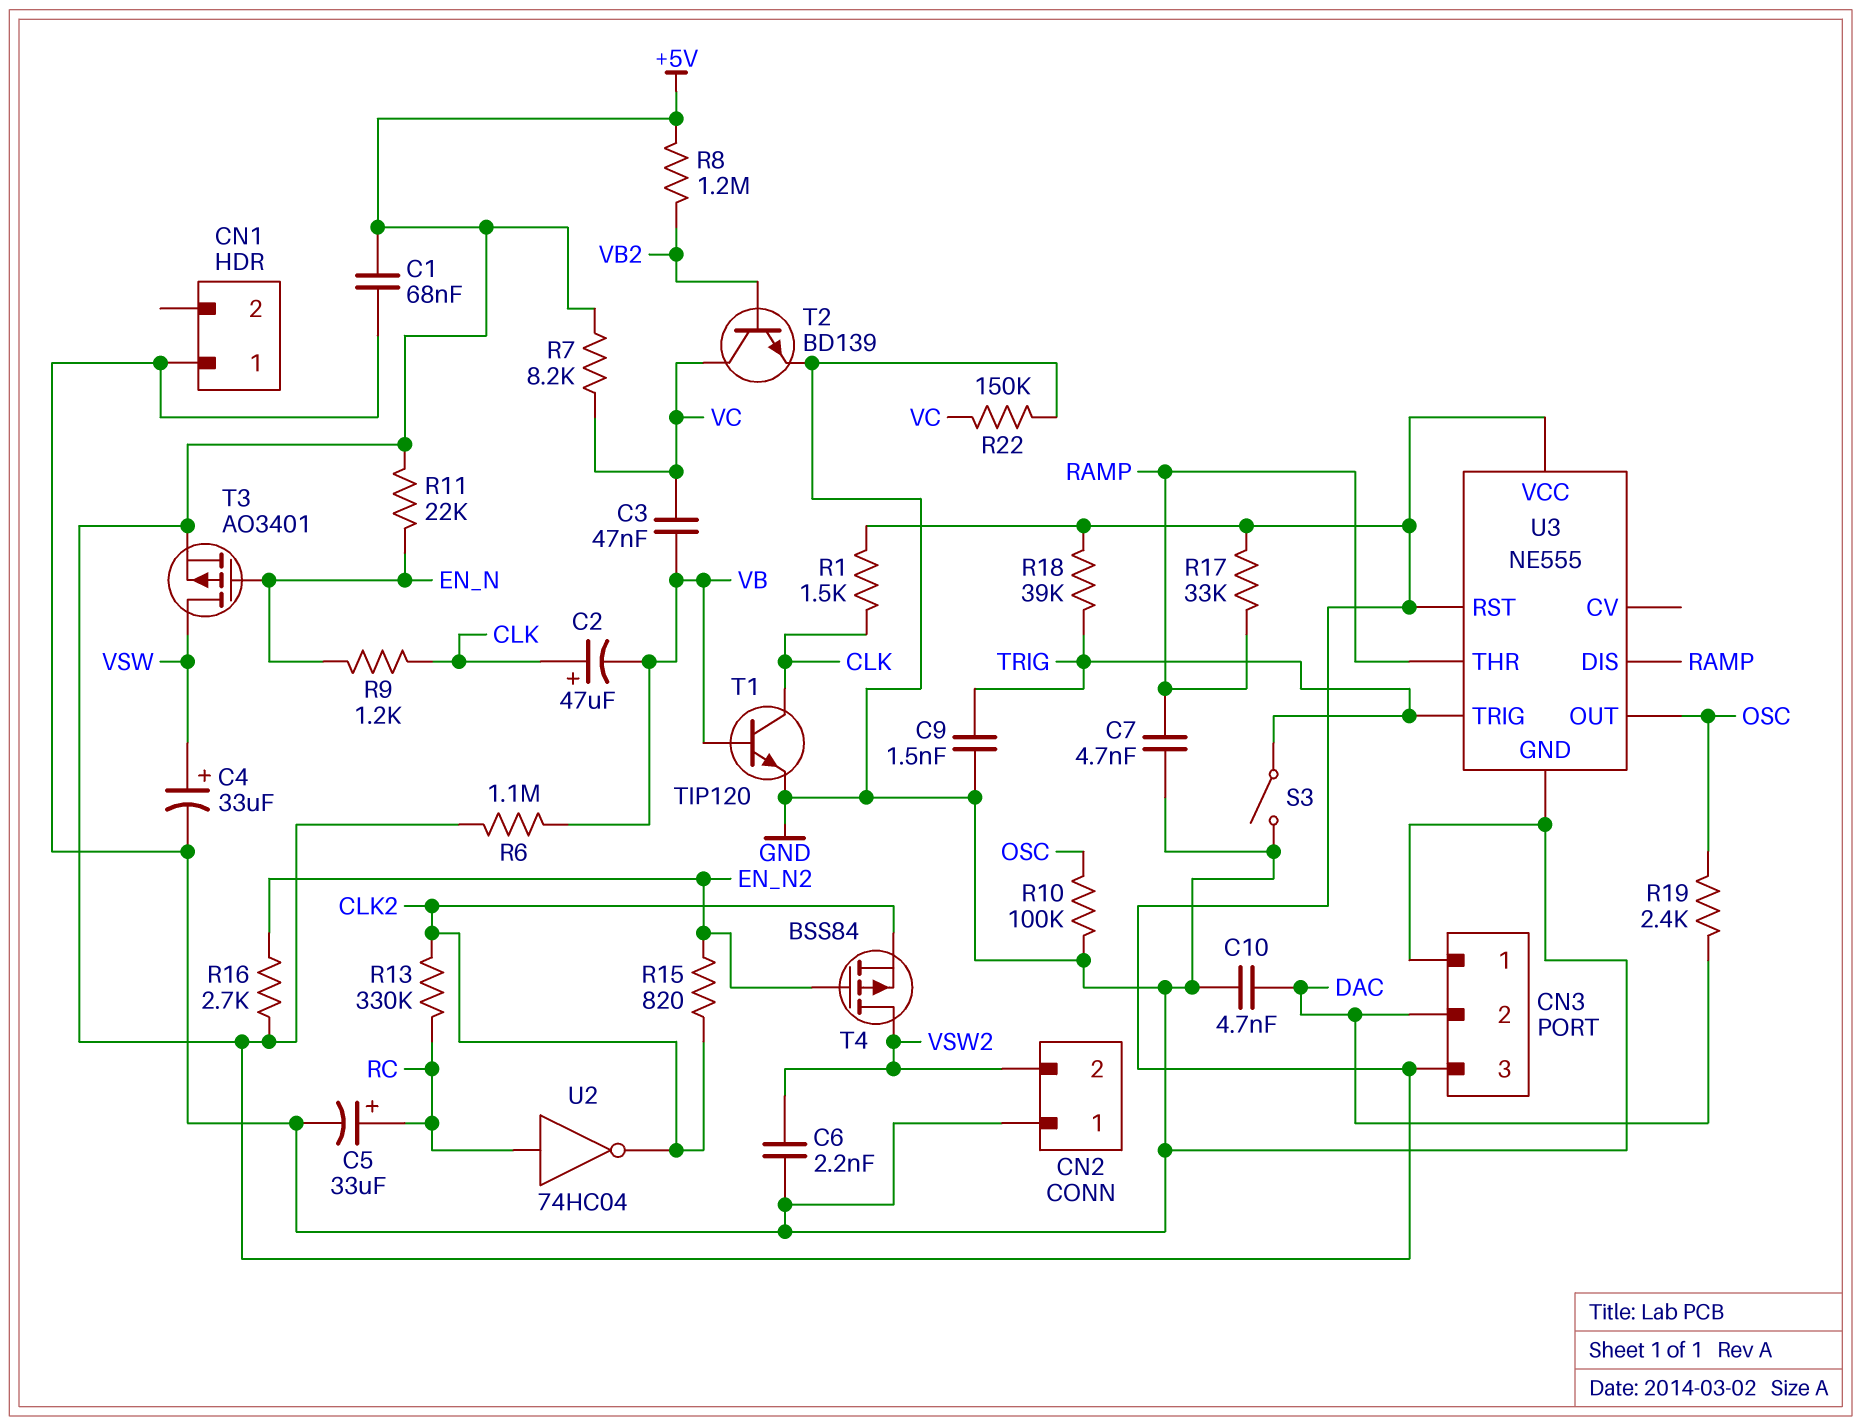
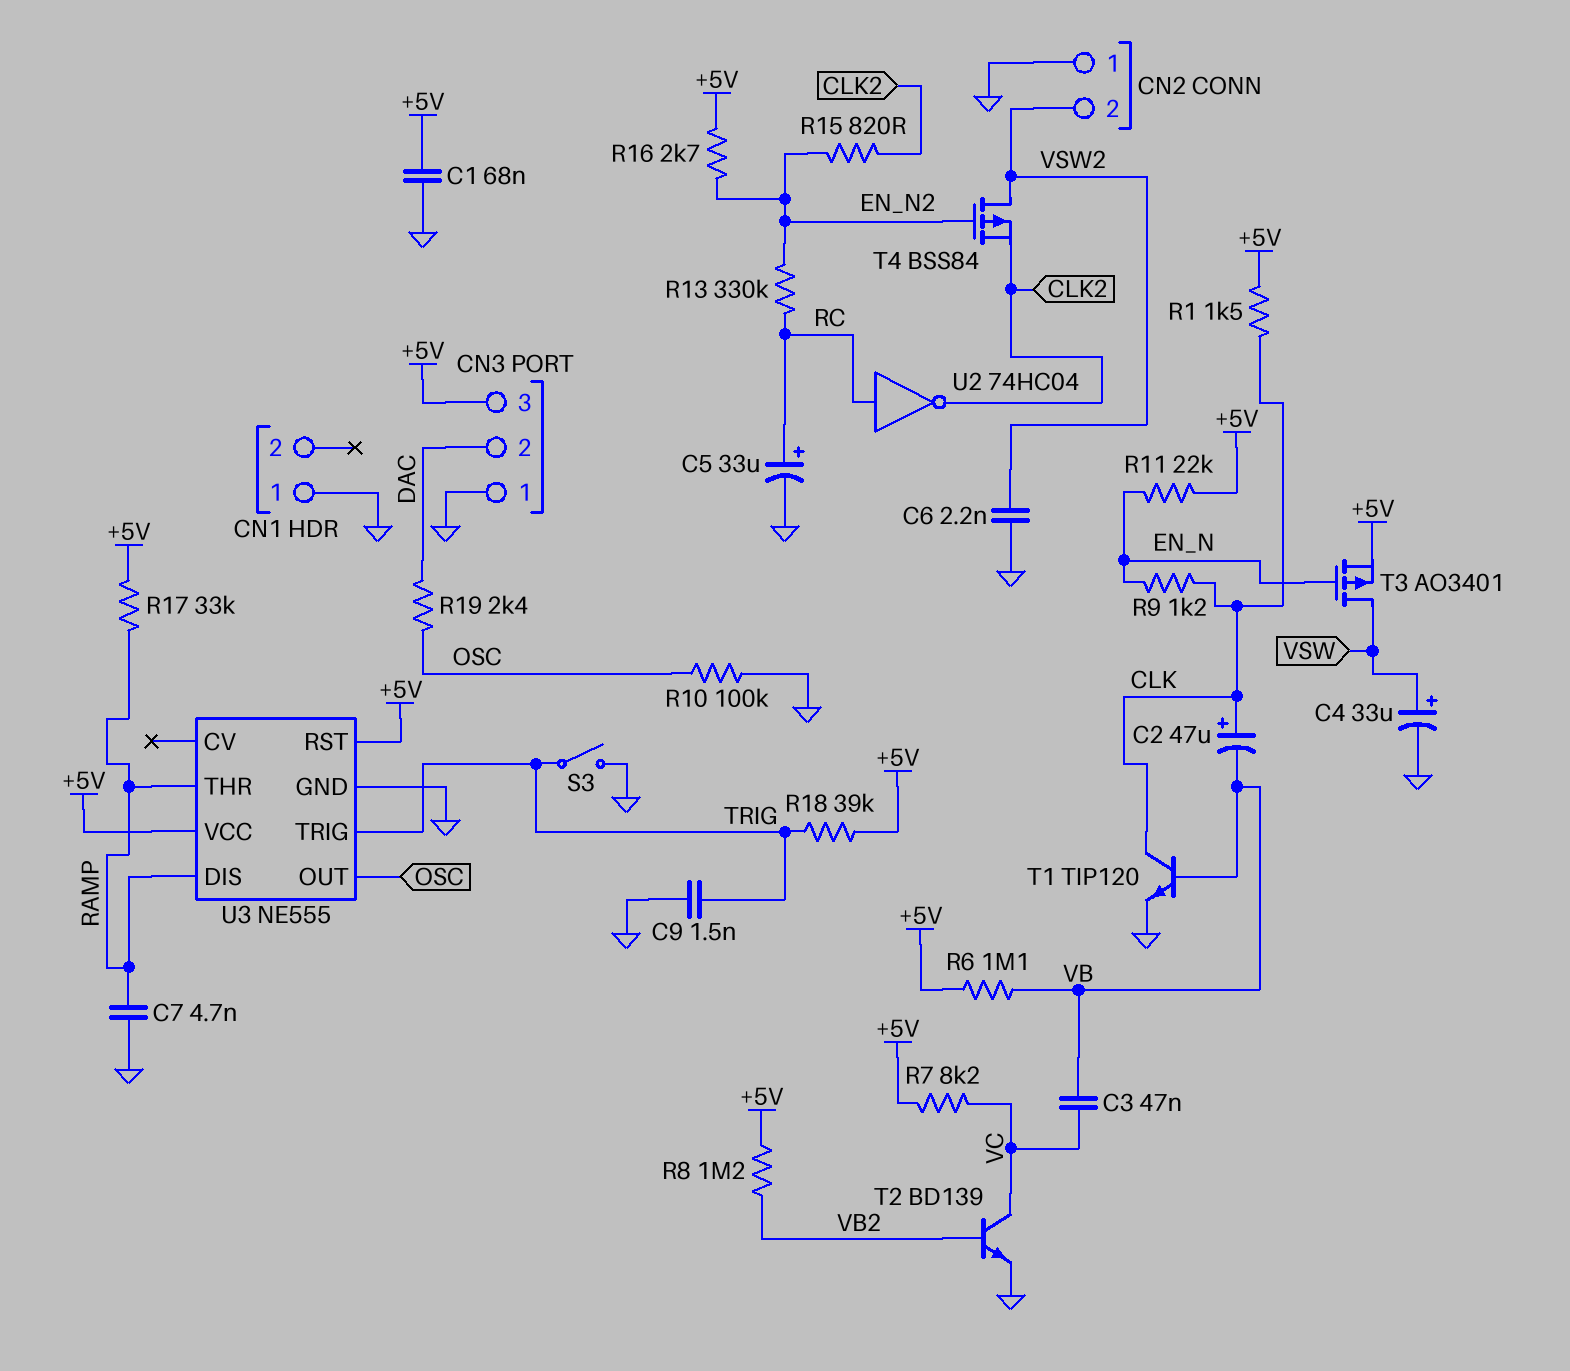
C10: 4.7nF (DAC, GND) -> none
R13: 330k (CLK2, RC) -> 330k (EN_N2, RC)
R22: 150k (GND, VC) -> none

